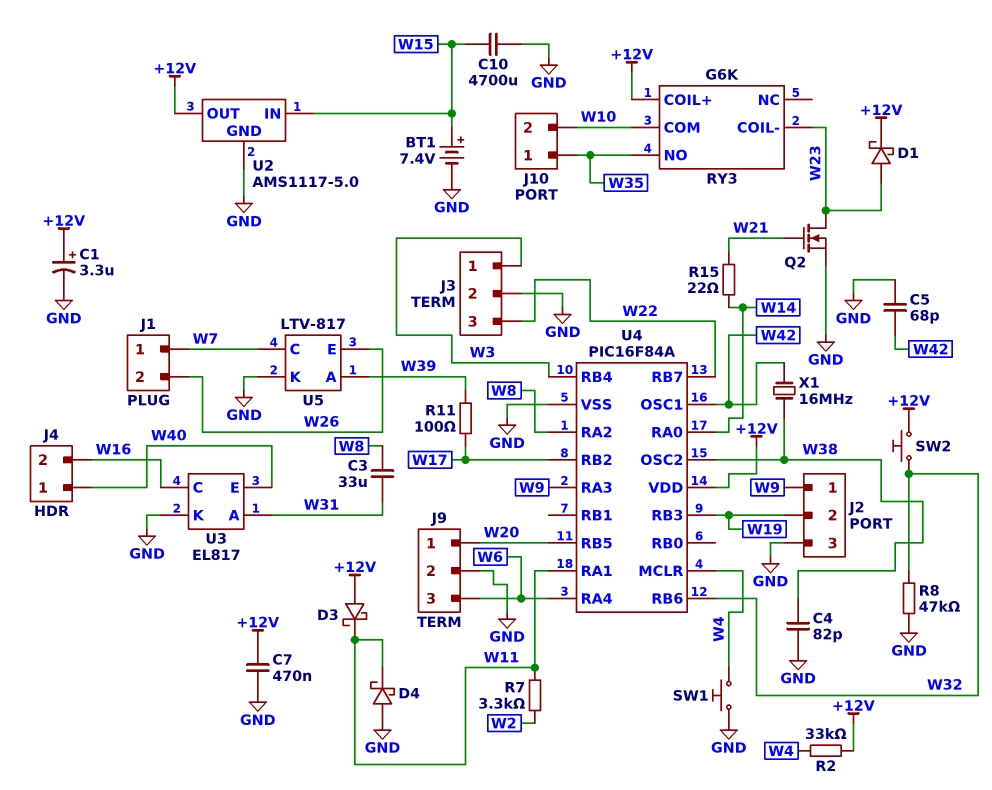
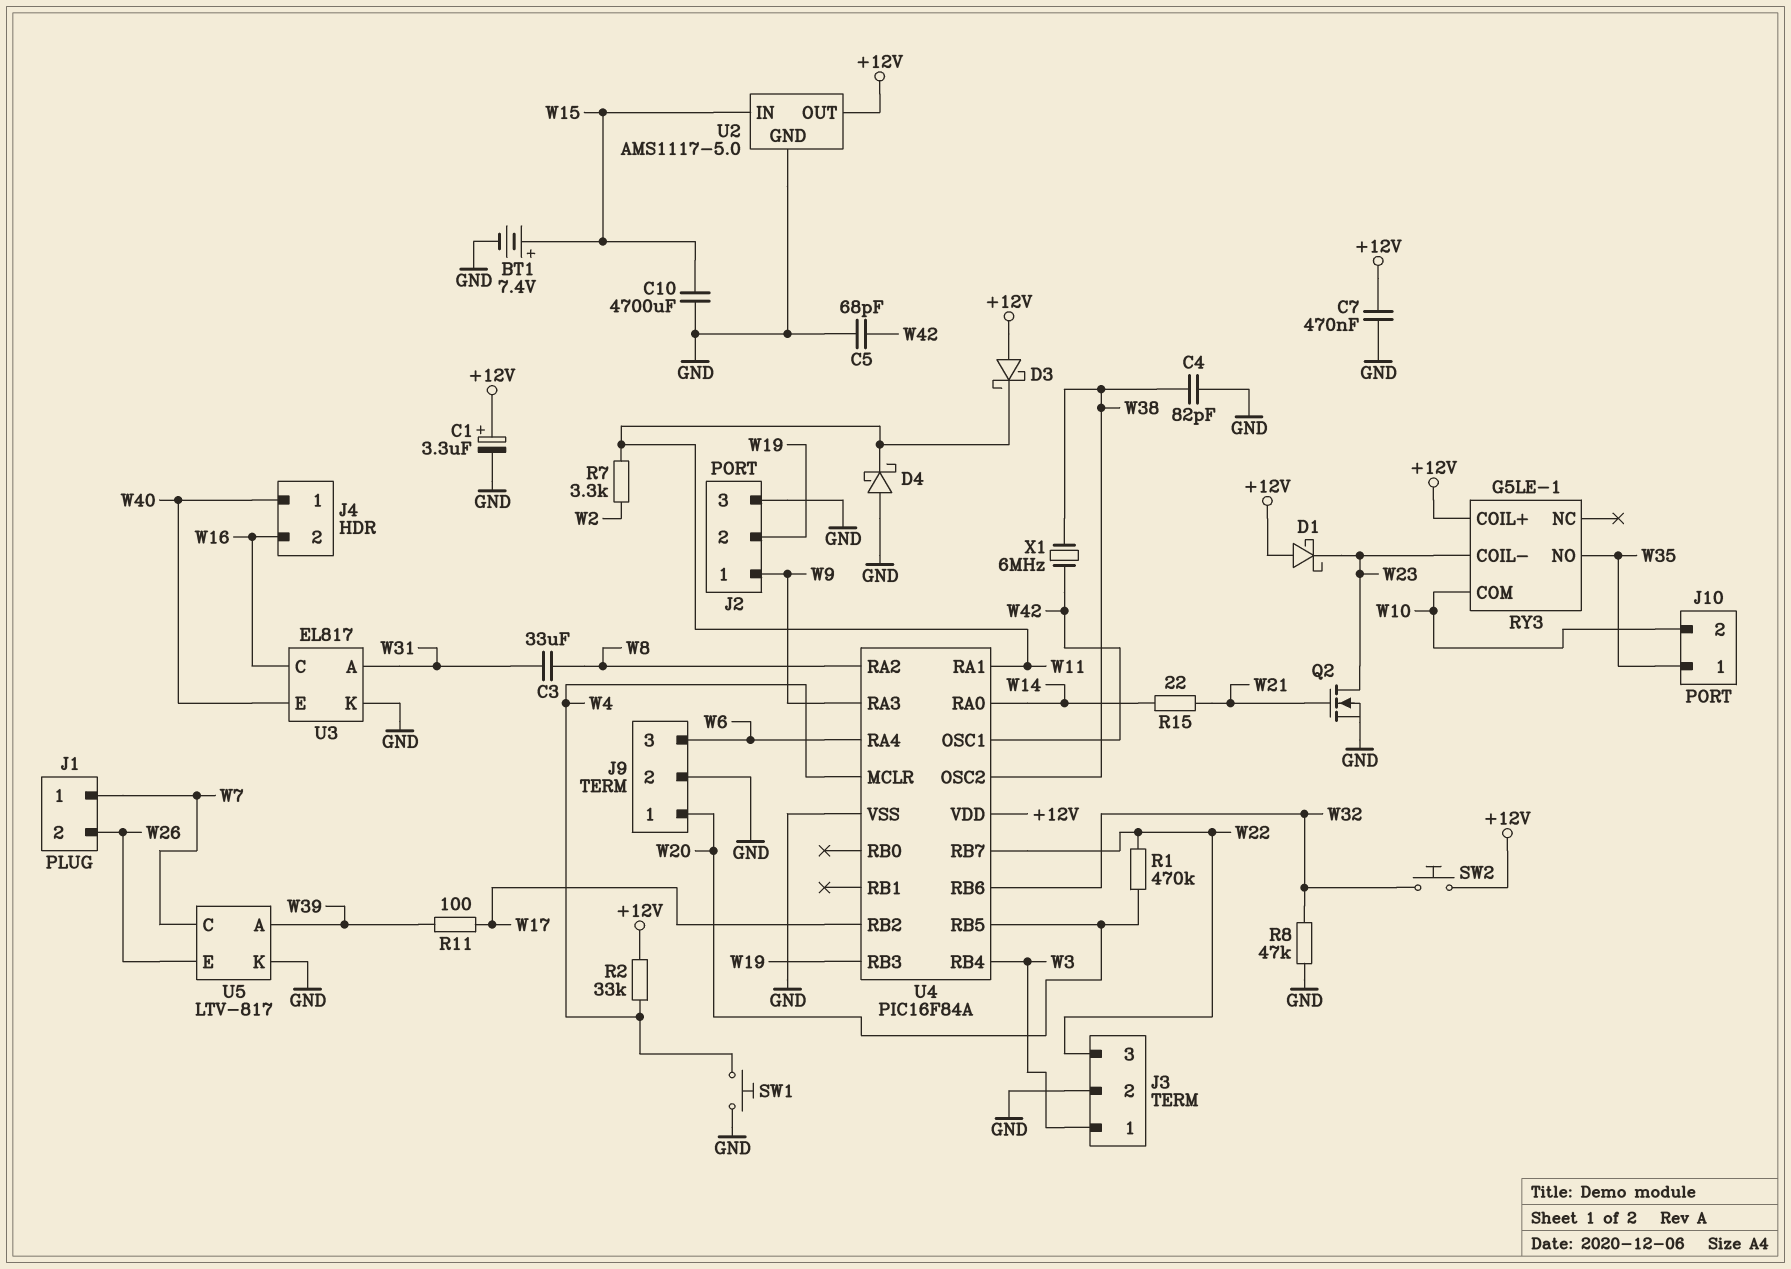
D1: schottky (A W23, K +12V) -> schottky (A +12V, K W23)
R1: none -> 470k (W20, W22)
RY3: G6K -> G5LE-1
X1: 16MHz (W38, W42) -> 6MHz (W38, W42)

